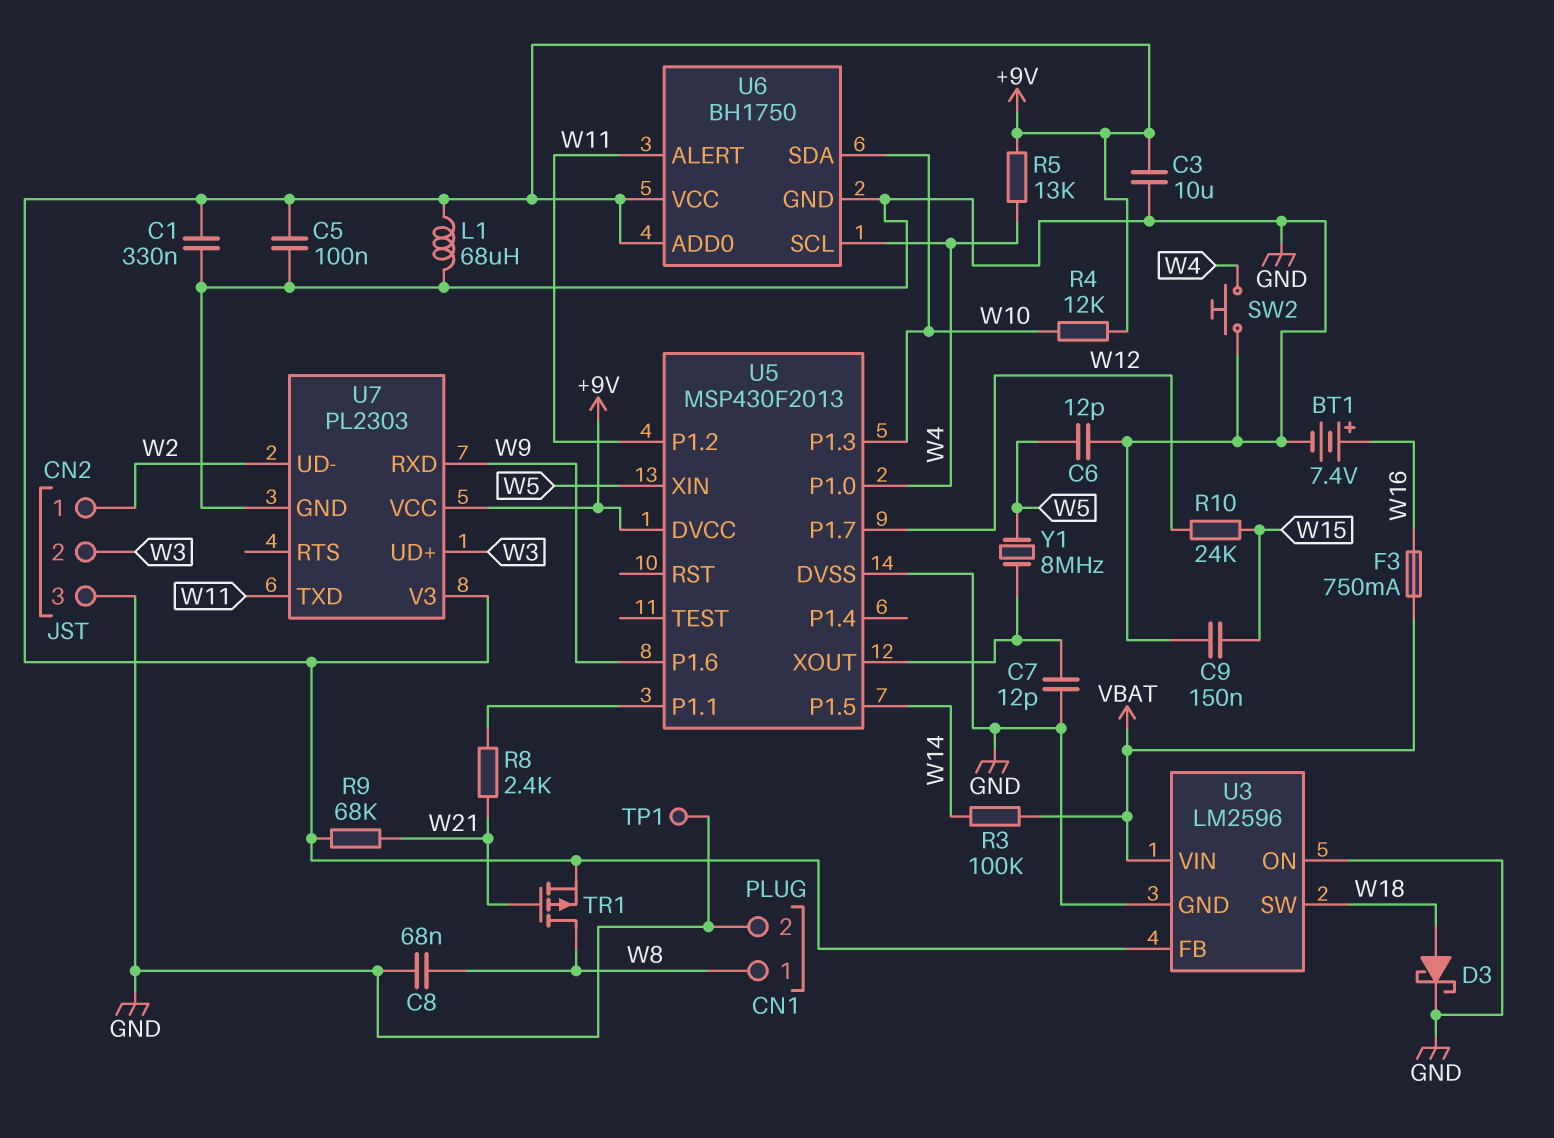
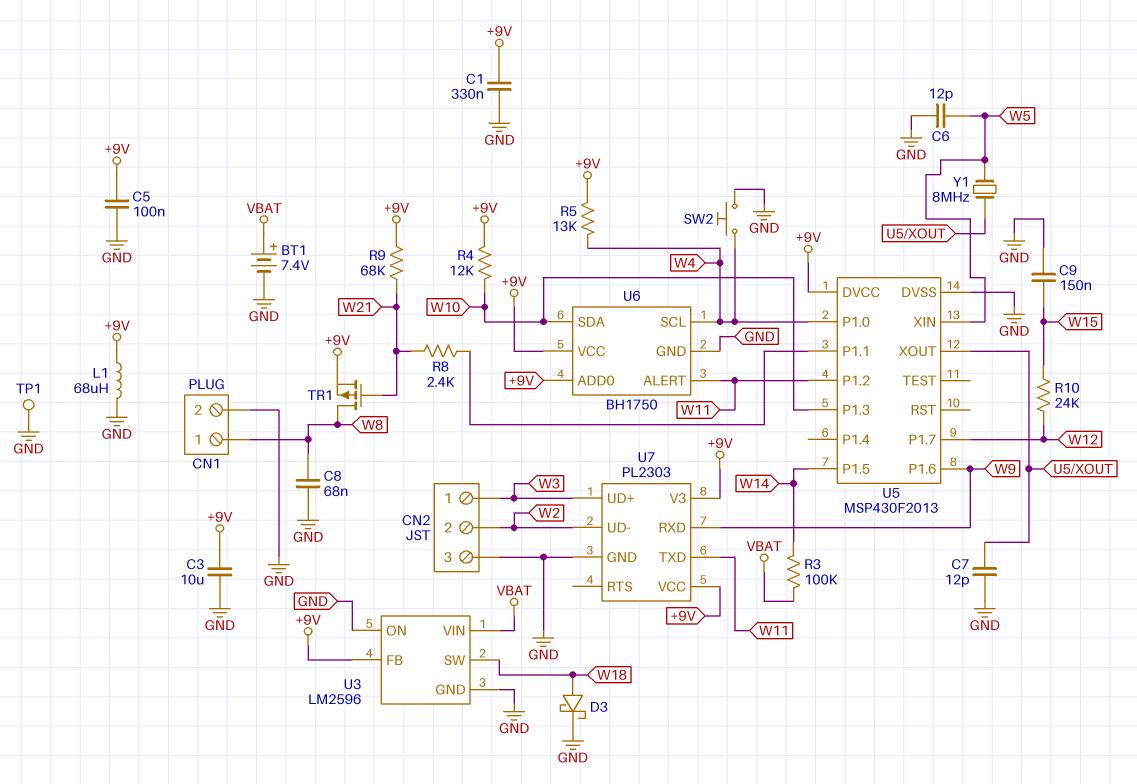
BT1: 7.4V (plus W16, minus GND) -> 7.4V (plus VBAT, minus GND)
CN2 pin 1: W2 -> W3
CN2 pin 2: W3 -> W2
F3: 750mA (VBAT, W16) -> none

